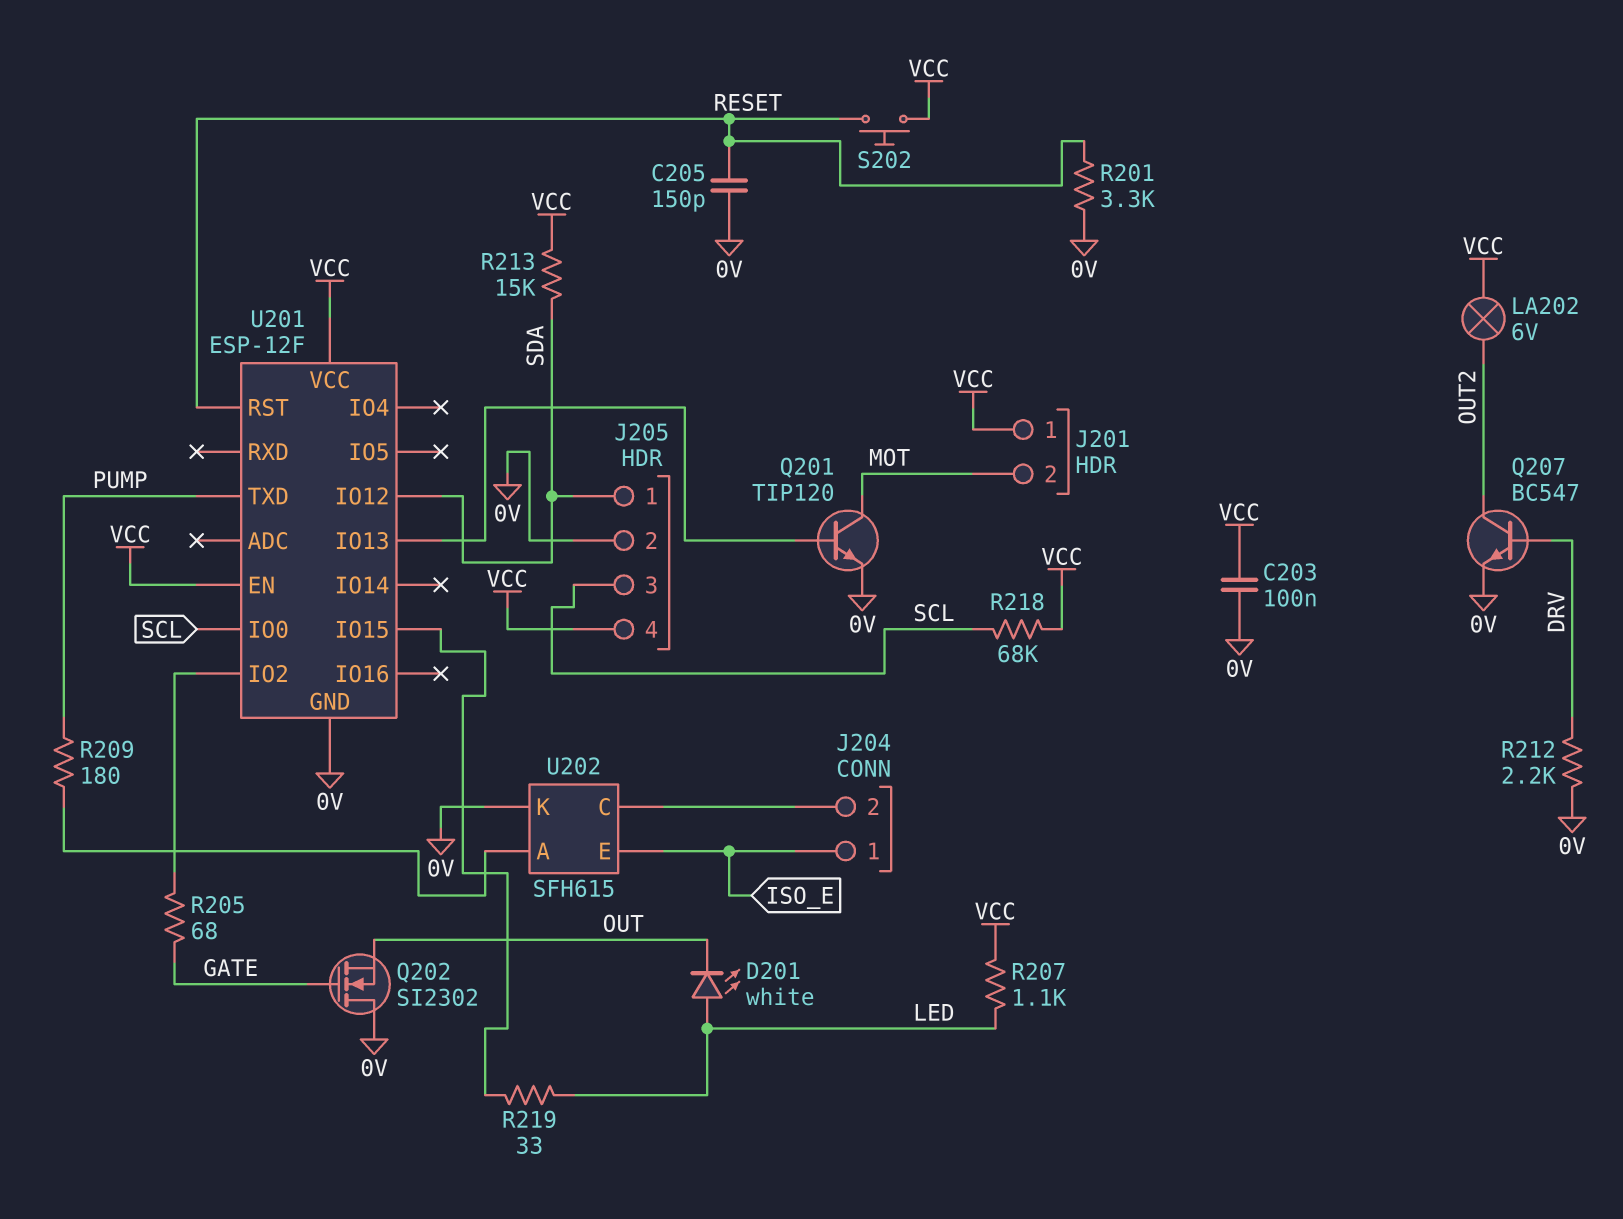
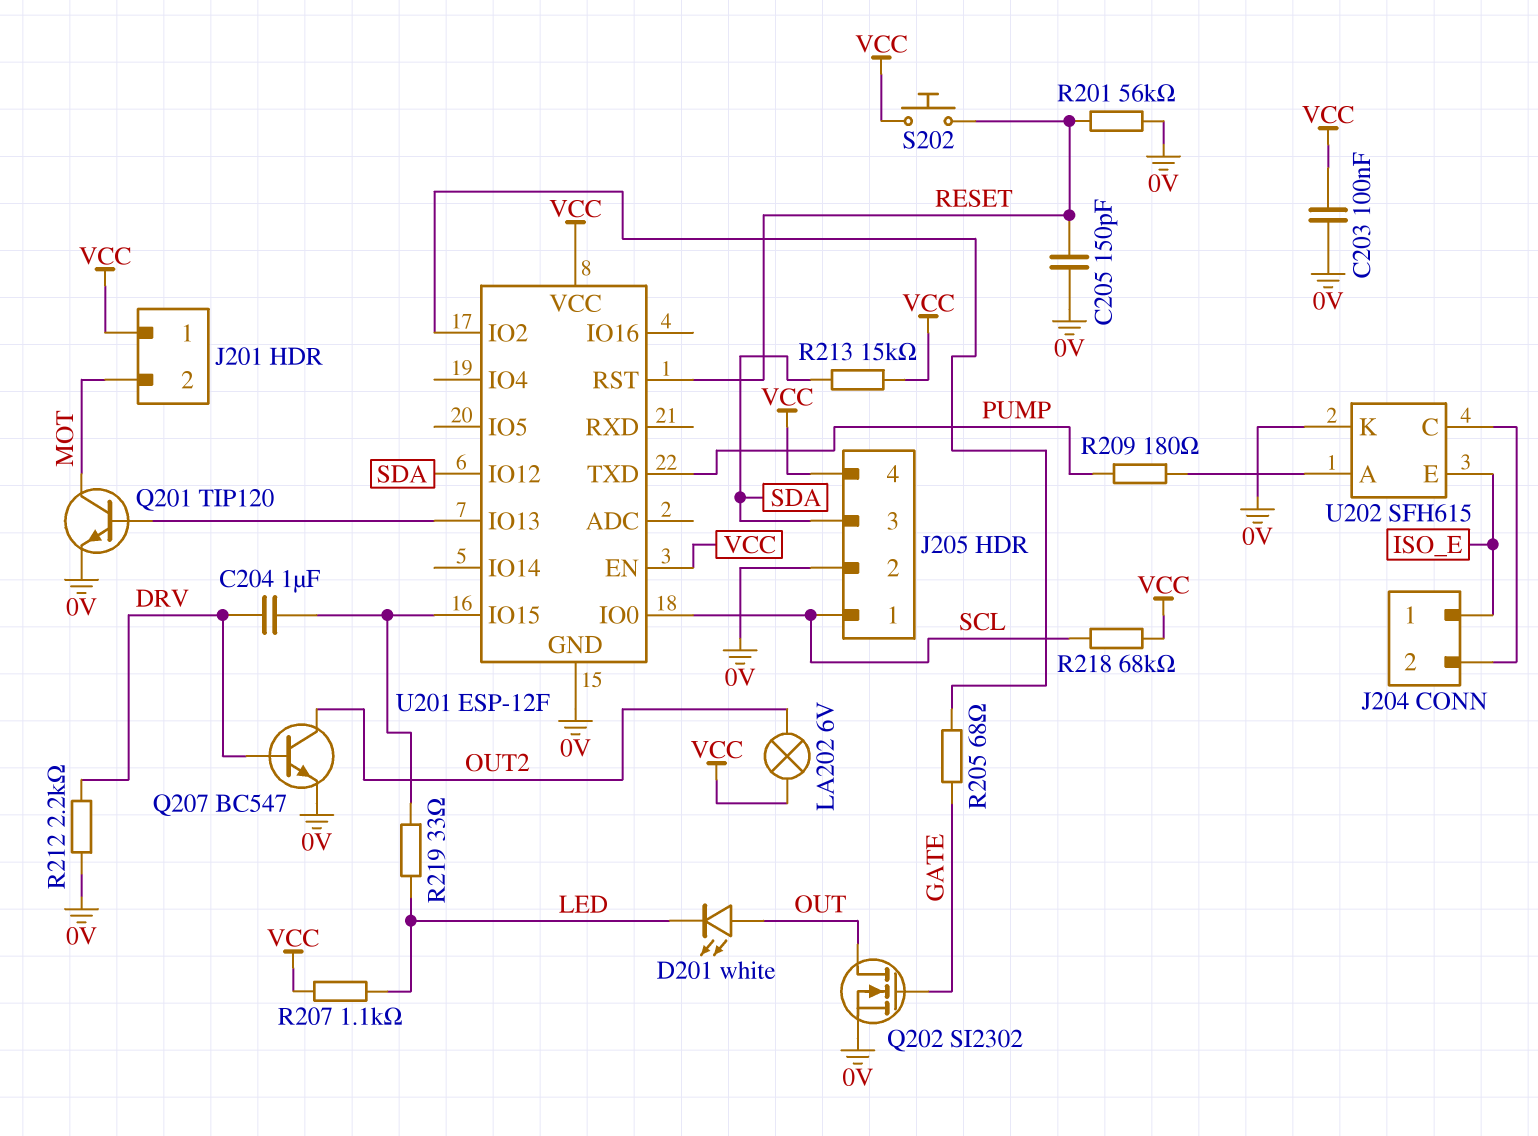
C204: none -> 1uF (DRV, U201/IO15)
D201: LED white (A LED, K OUT) -> LED white (A OUT, K LED)
J205 pin 1: SDA -> SCL
J205 pin 3: SCL -> SDA
Q202: NMOS SI2302 (G GATE, D 0V, S OUT) -> NMOS SI2302 (G GATE, D OUT, S 0V)
R201: 3.3k (0V, RESET) -> 56k (0V, RESET)

